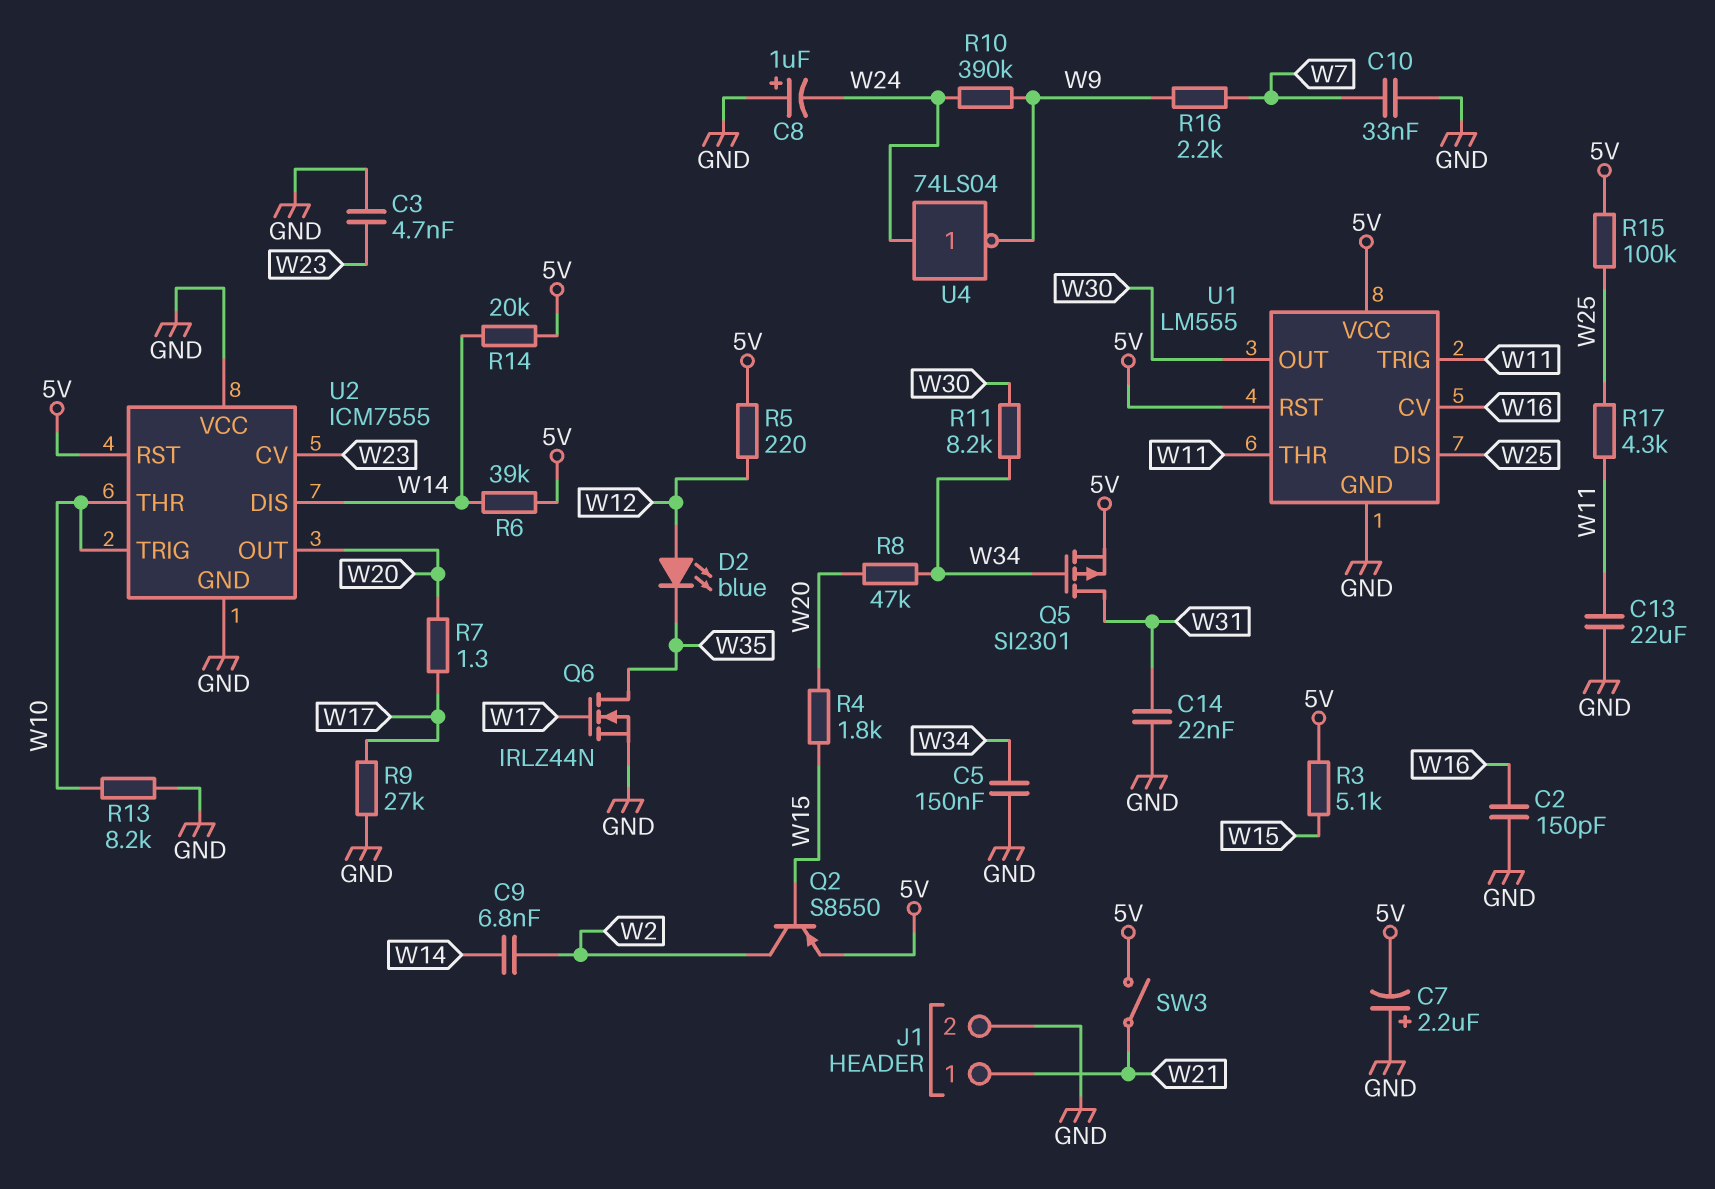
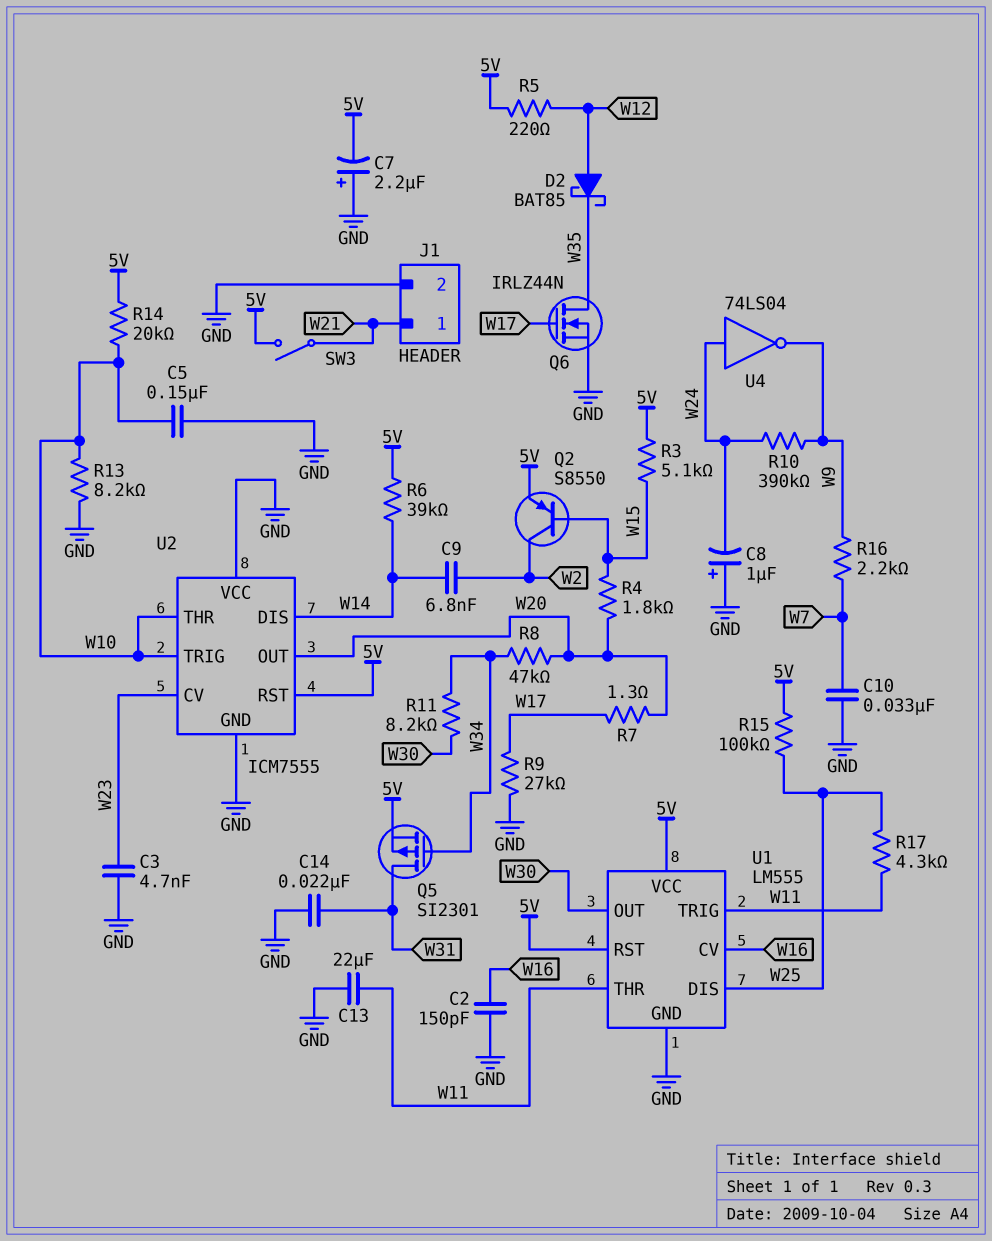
C5: 150nF (GND, W34) -> 150nF (GND, W10)
D2: LED blue (A W12, K W35) -> schottky BAT85 (A W12, K W35)
R14: 20k (5V, W14) -> 20k (5V, W10)

